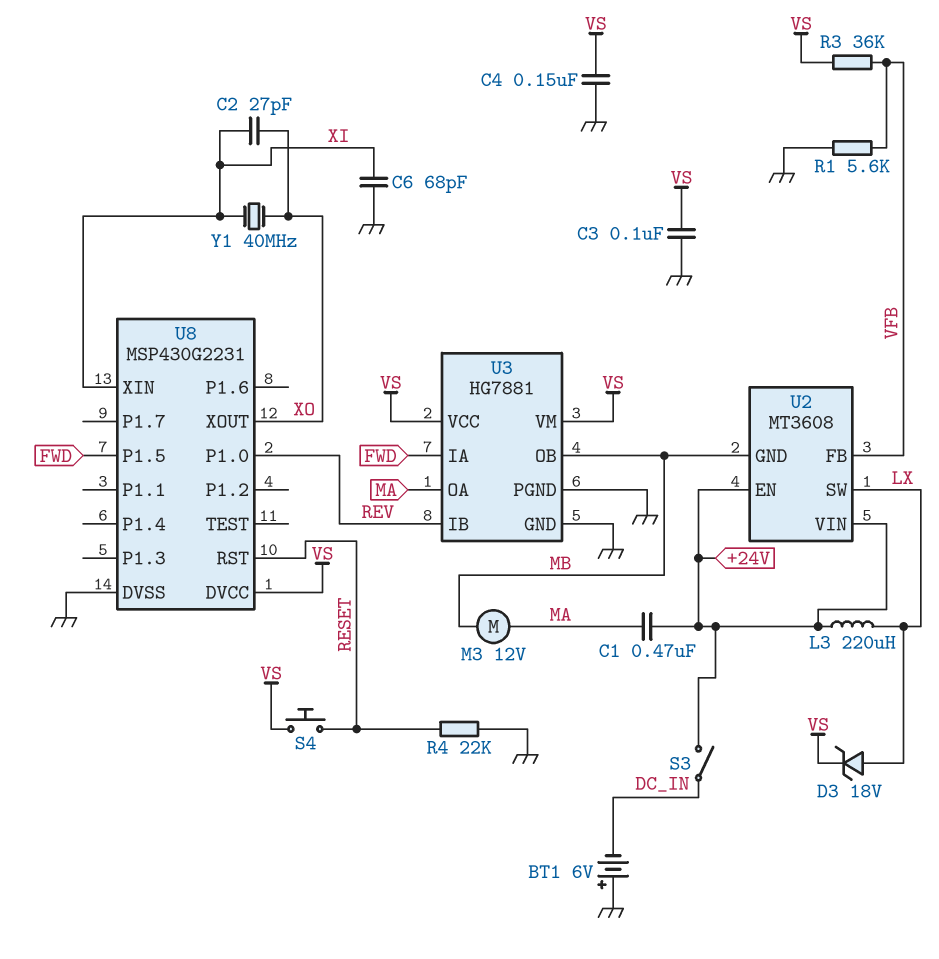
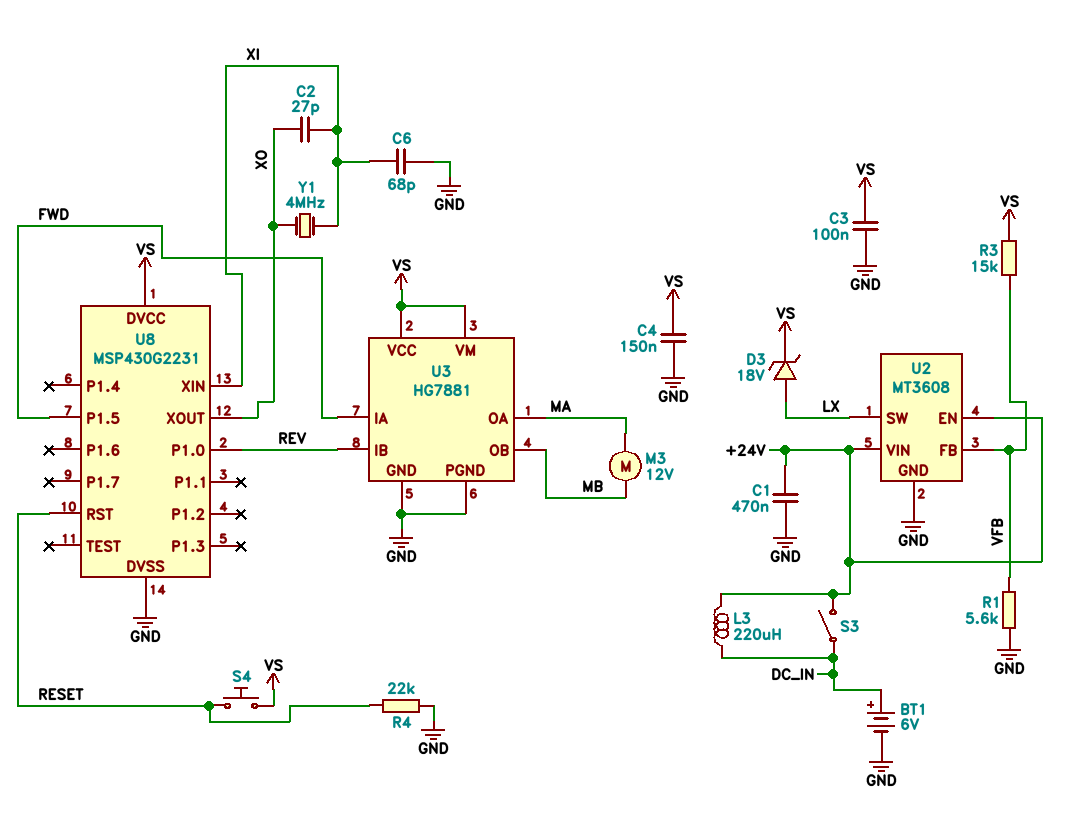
BT1: 6V (plus GND, minus DC_IN) -> 6V (plus DC_IN, minus GND)
C1: 470nF (+24V, MA) -> 470nF (+24V, GND)
L3: 220uH (+24V, LX) -> 220uH (+24V, DC_IN)
R3: 36k (VFB, VS) -> 15k (VFB, VS)
U2 pin GND: MB -> GND
Y1: 40MHz (XI, XO) -> 4MHz (XI, XO)

